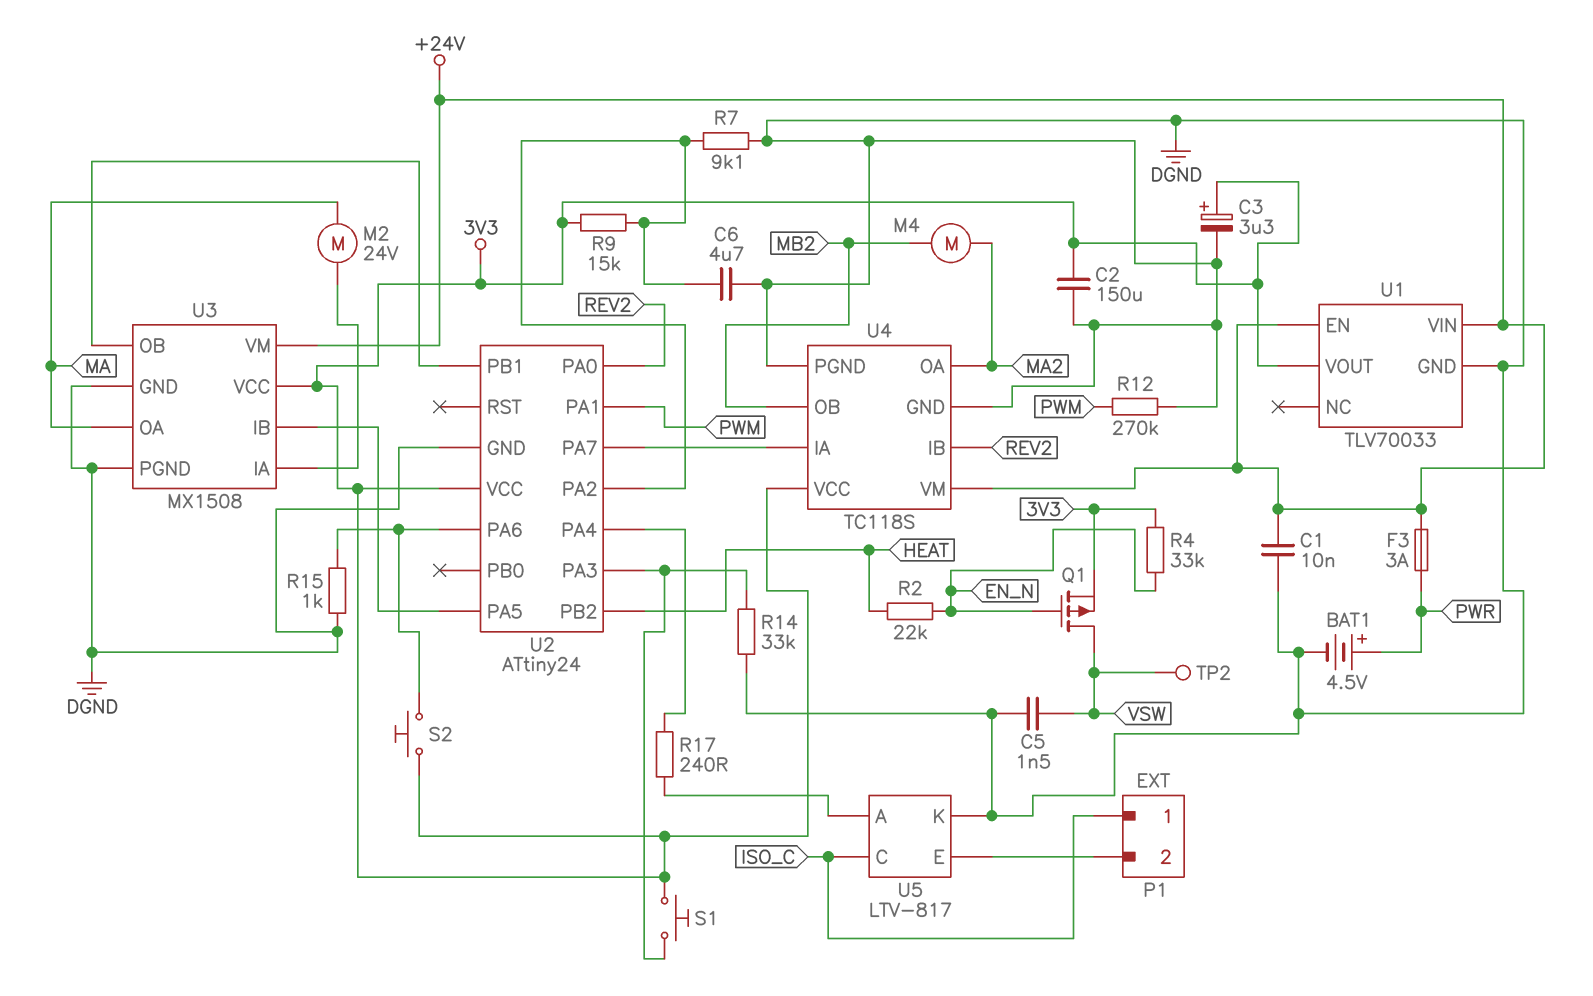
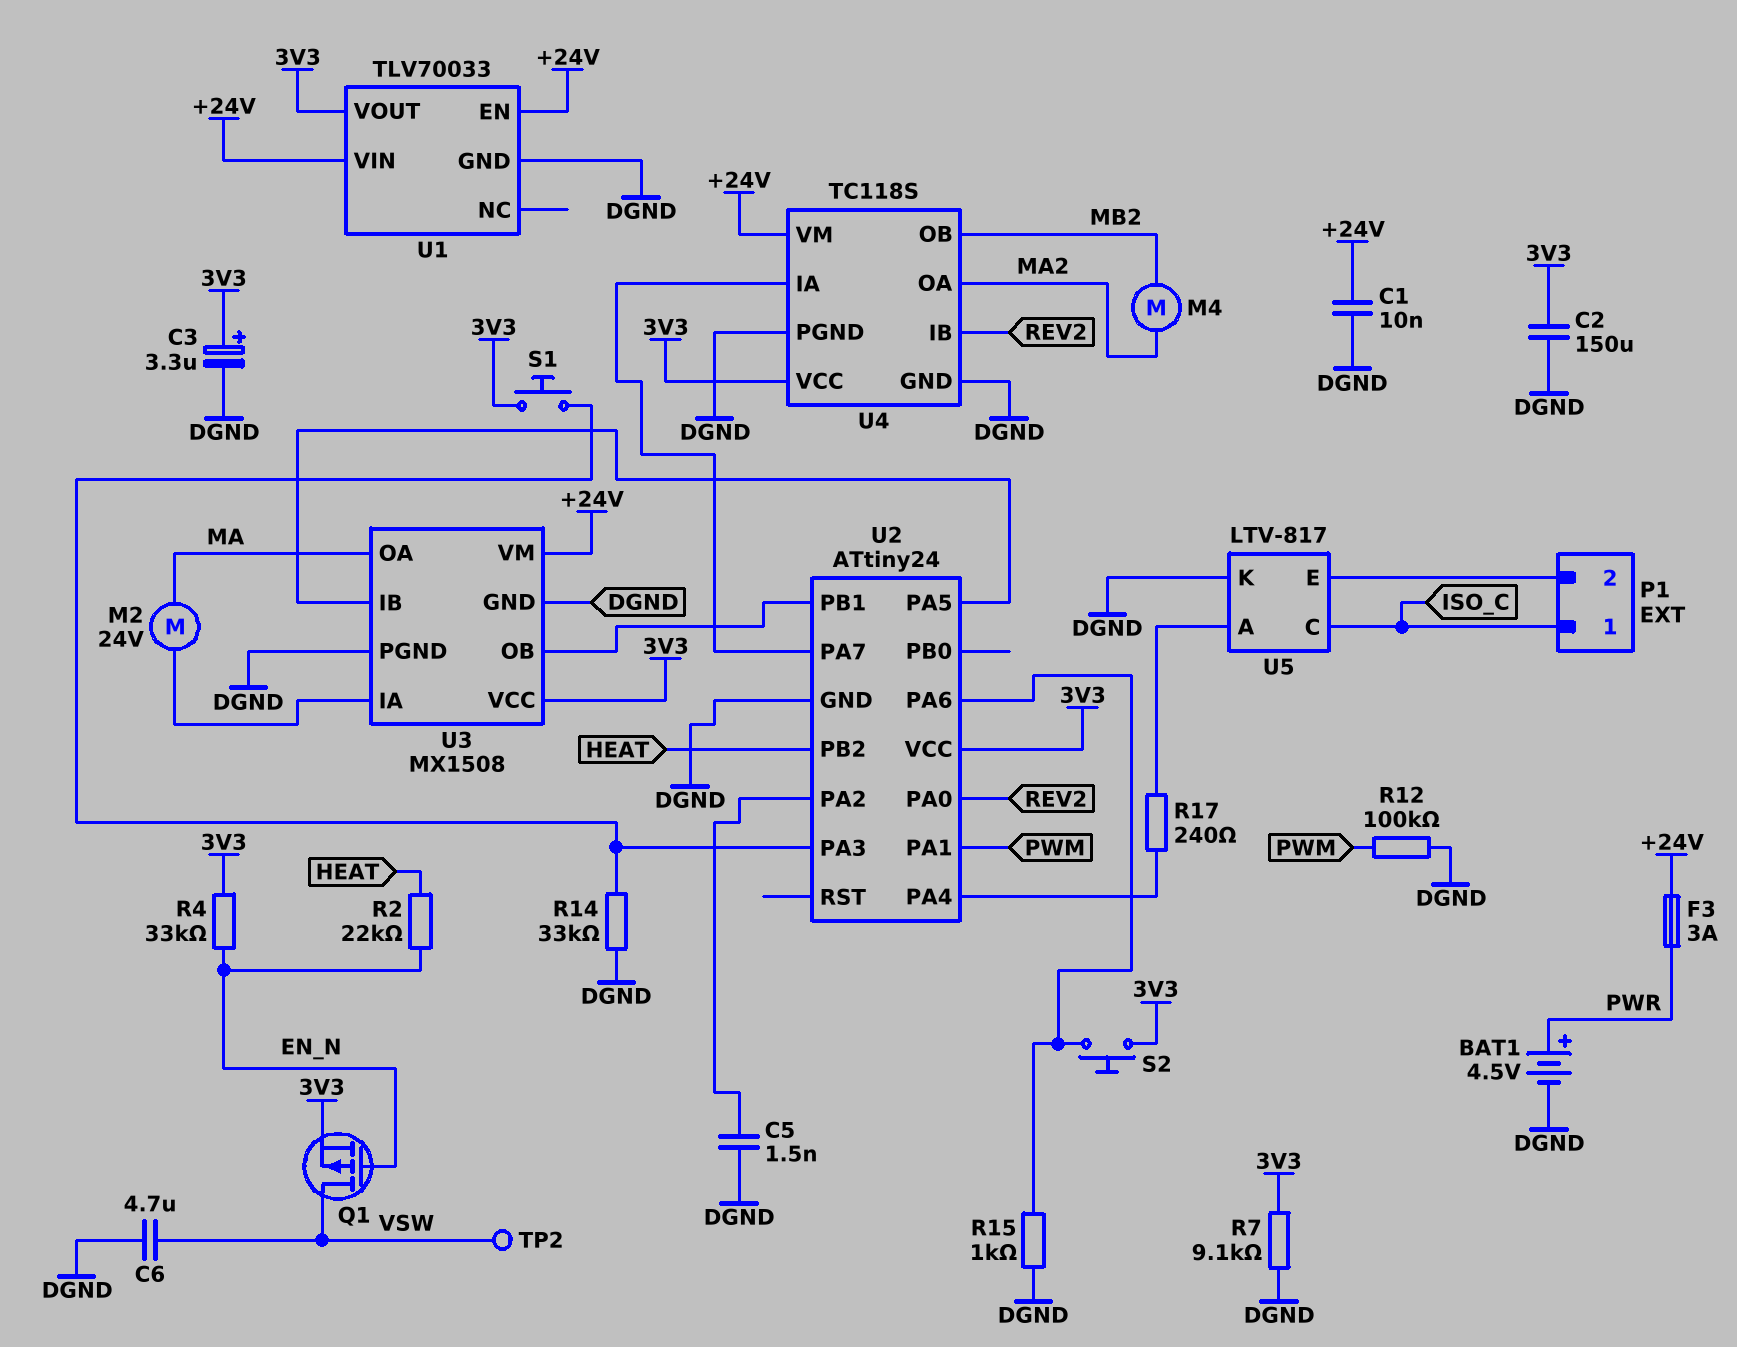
C5: 1.5nF (DGND, VSW) -> 1.5nF (DGND, U2/PA2)
C6: 4.7uF (DGND, U2/PA2) -> 4.7uF (DGND, VSW)
R7: 9.1k (DGND, U2/PA2) -> 9.1k (3V3, DGND)
R9: 15k (3V3, U2/PA2) -> none
R12: 270k (DGND, PWM) -> 100k (DGND, PWM)

